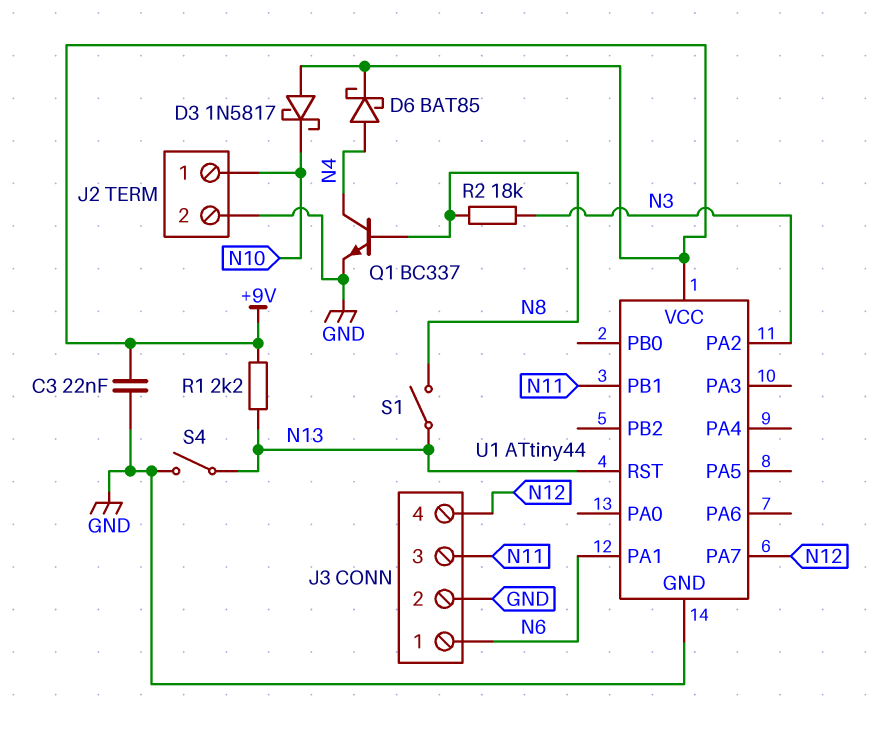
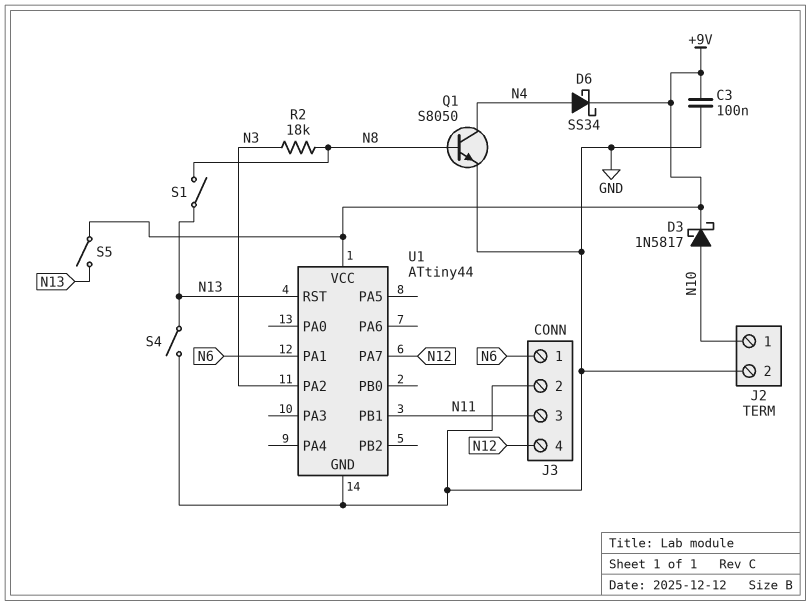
C3: 22nF (+9V, GND) -> 100nF (+9V, GND)
D3: schottky 1N5817 (A +9V, K N10) -> schottky 1N5817 (A N10, K +9V)
D6: schottky BAT85 (A N4, K +9V) -> schottky SS34 (A N4, K +9V)
Q1: NPN BC337 (B N8, C N4, E GND) -> NPN S8050 (B N8, C N4, E GND)
R1: 2.2k (+9V, N13) -> none
S5: none -> switch (+9V, N13)

